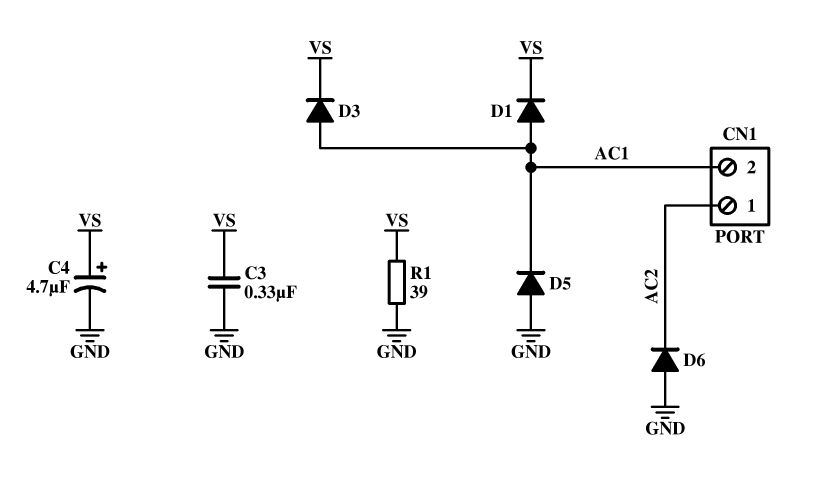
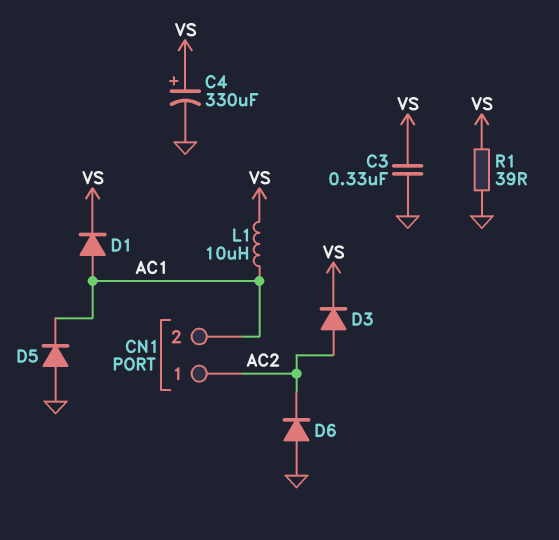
C4: 4.7uF (plus VS, minus GND) -> 330uF (plus VS, minus GND)
D3: diode (A AC1, K VS) -> diode (A AC2, K VS)
L1: none -> 10uH (AC1, VS)

